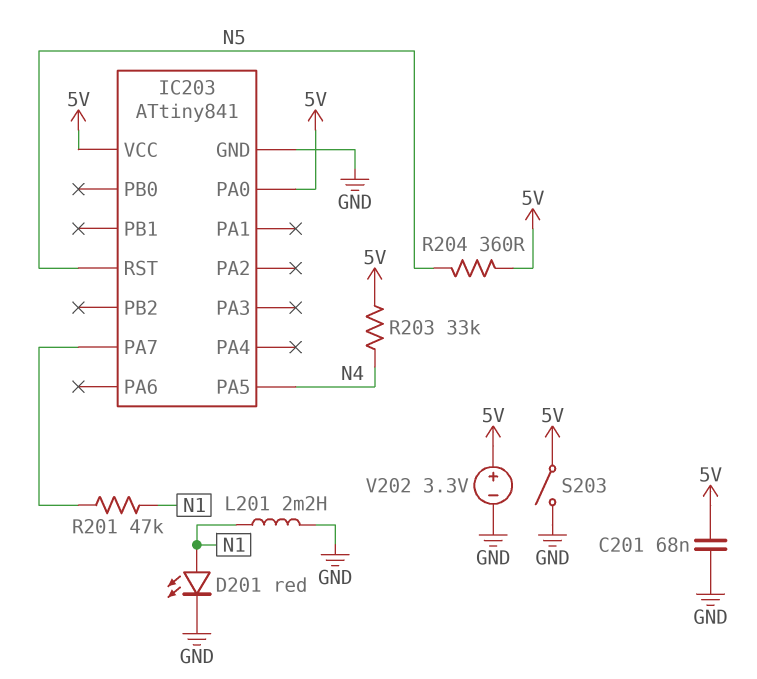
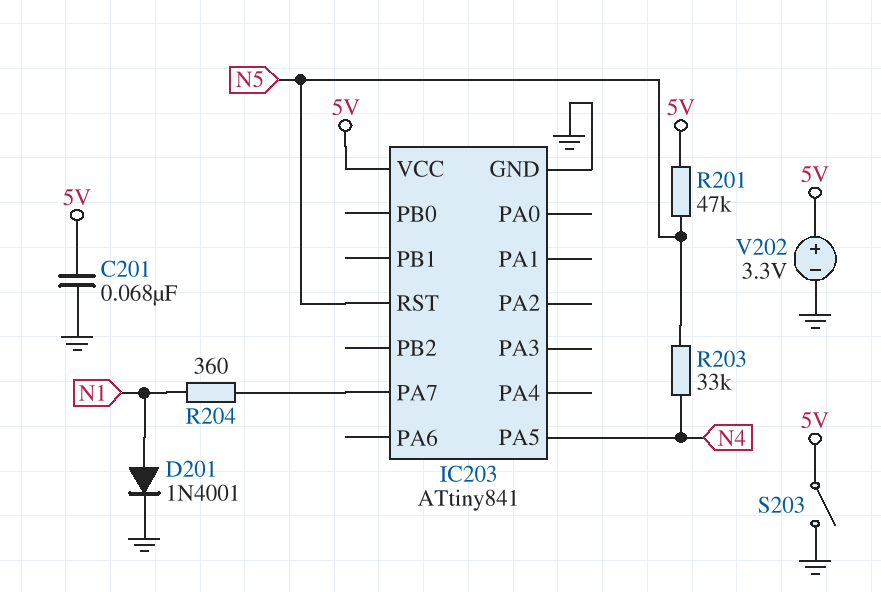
D201: LED red (A N1, K GND) -> diode 1N4001 (A N1, K GND)
IC203 pin PA0: 5V -> none
L201: 2.2mH (GND, N1) -> none
R201: 47k (IC203/PA7, N1) -> 47k (5V, N5)
R203: 33k (5V, N4) -> 33k (N4, N5)
R204: 360 (5V, N5) -> 360 (IC203/PA7, N1)

